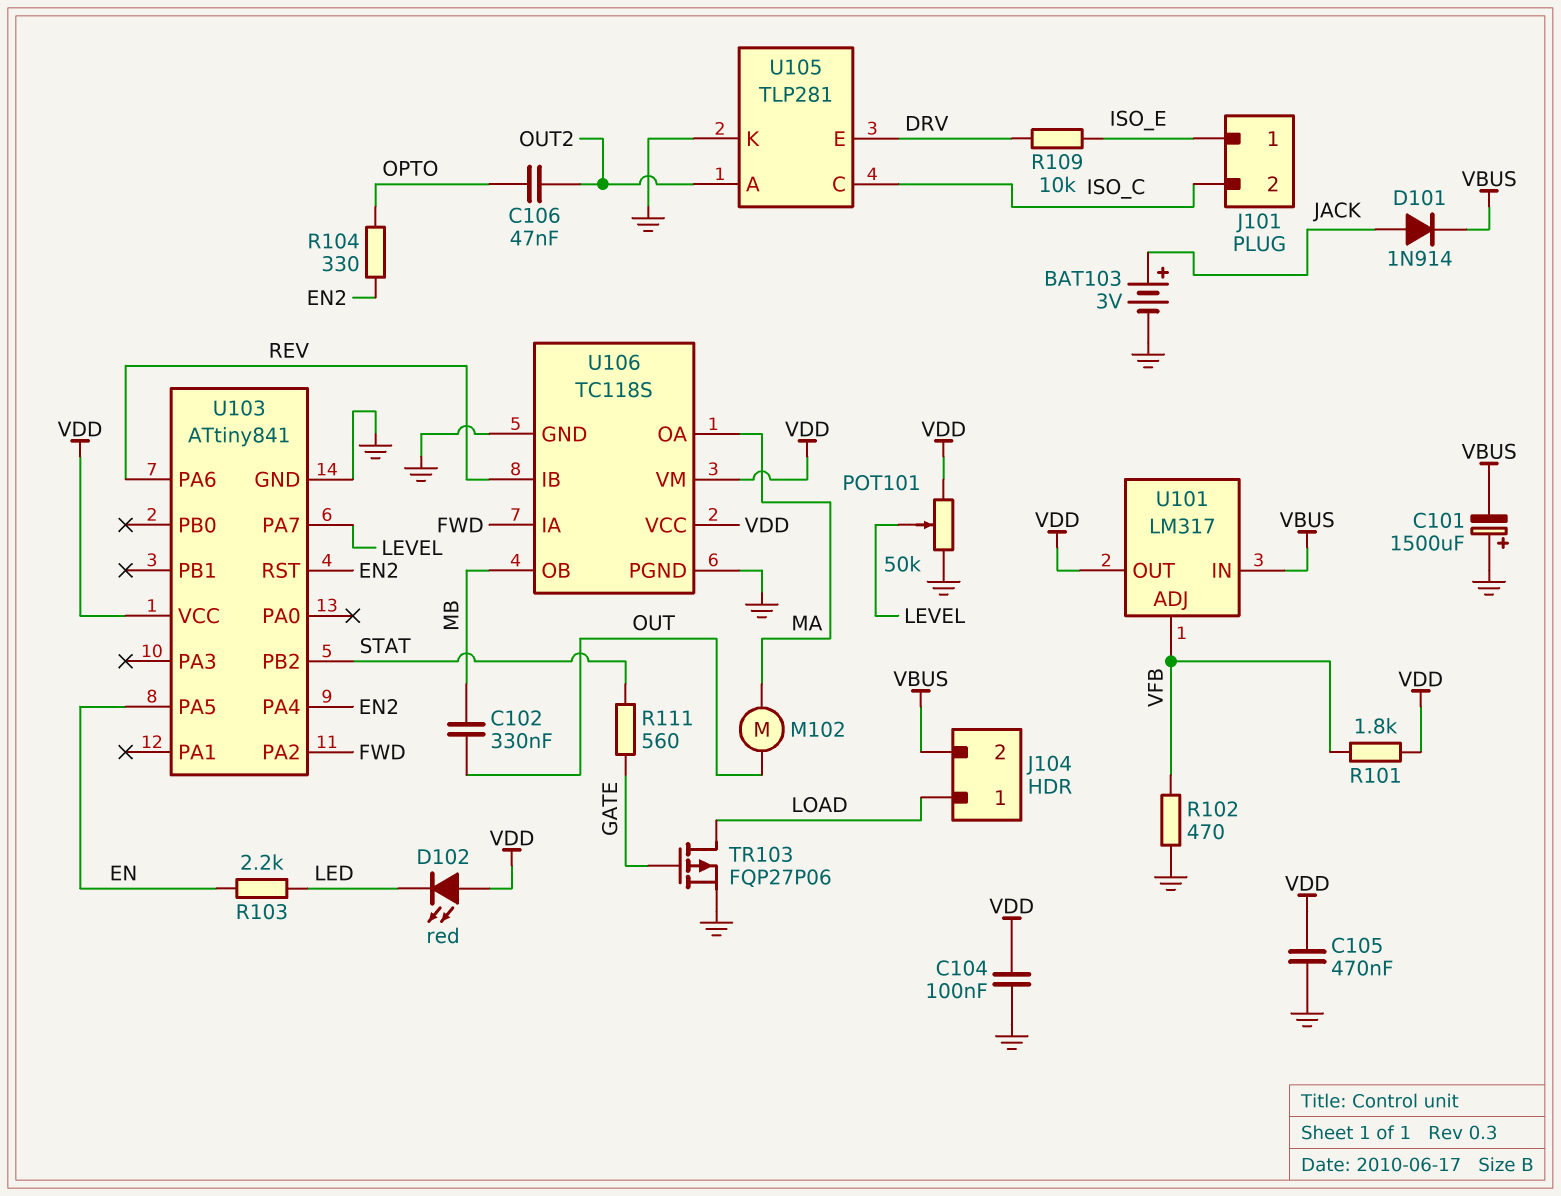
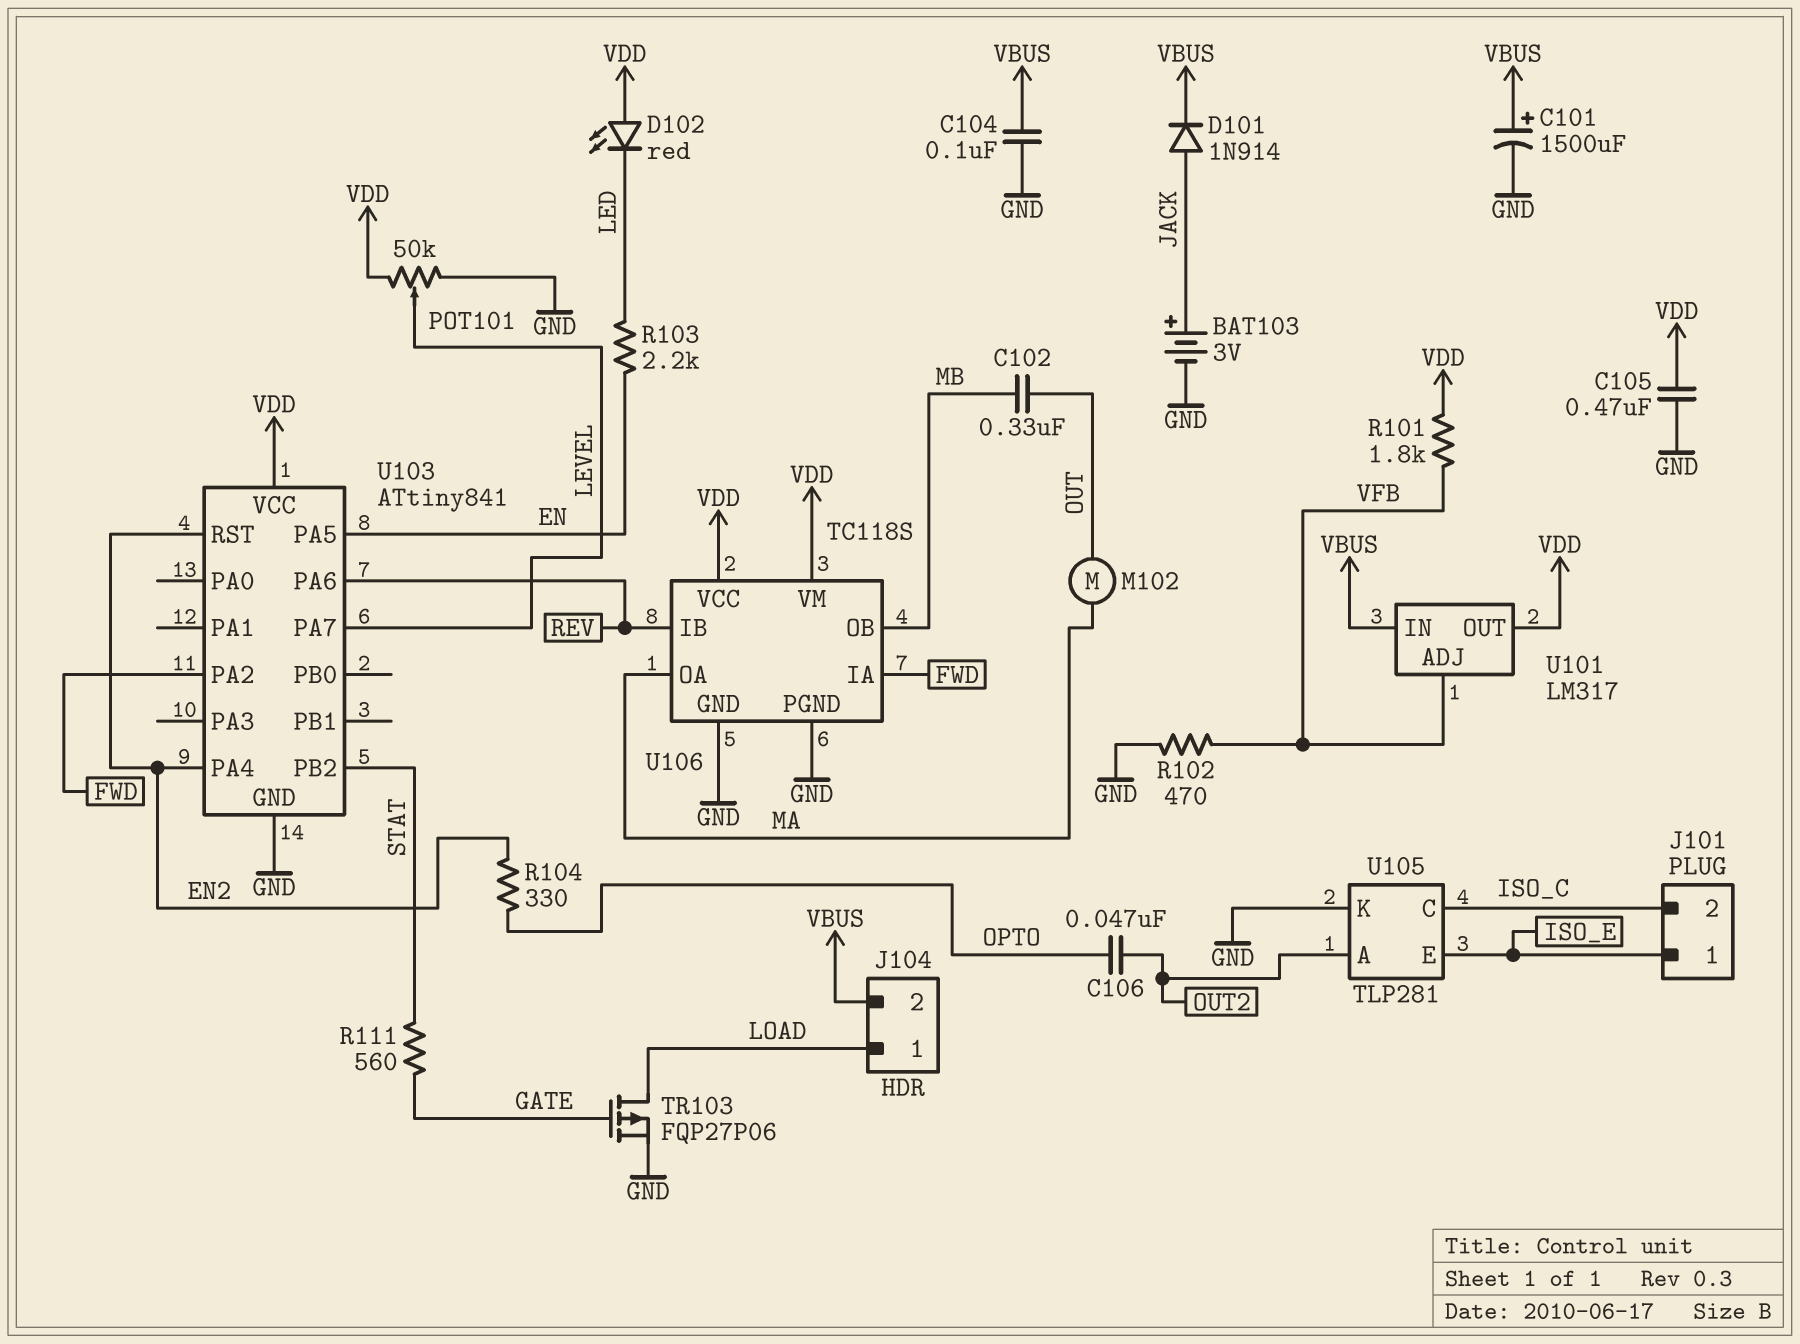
C101: 1500uF (plus GND, minus VBUS) -> 1500uF (plus VBUS, minus GND)
C104: 100nF (GND, VDD) -> 100nF (GND, VBUS)
R109: 10k (DRV, ISO_E) -> none
U105 pin E: DRV -> ISO_E

